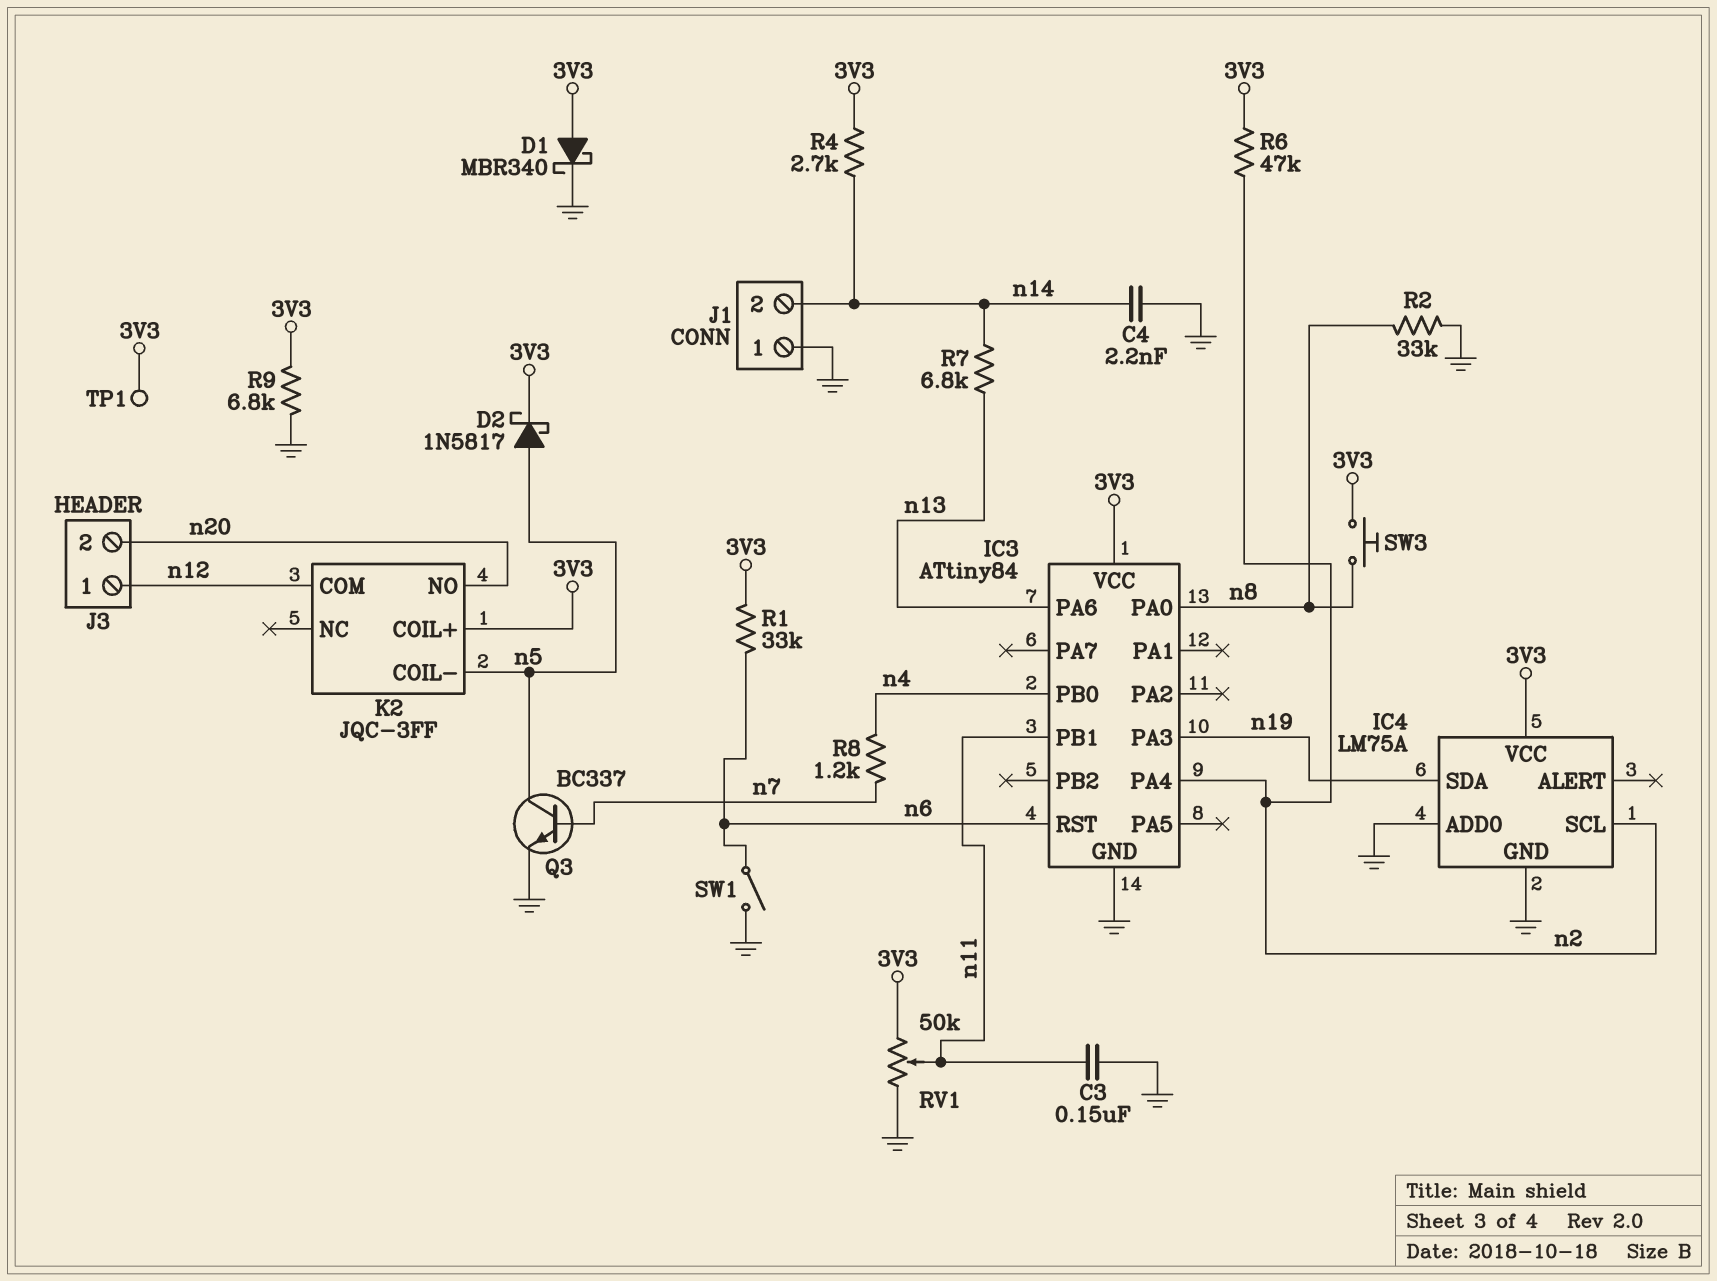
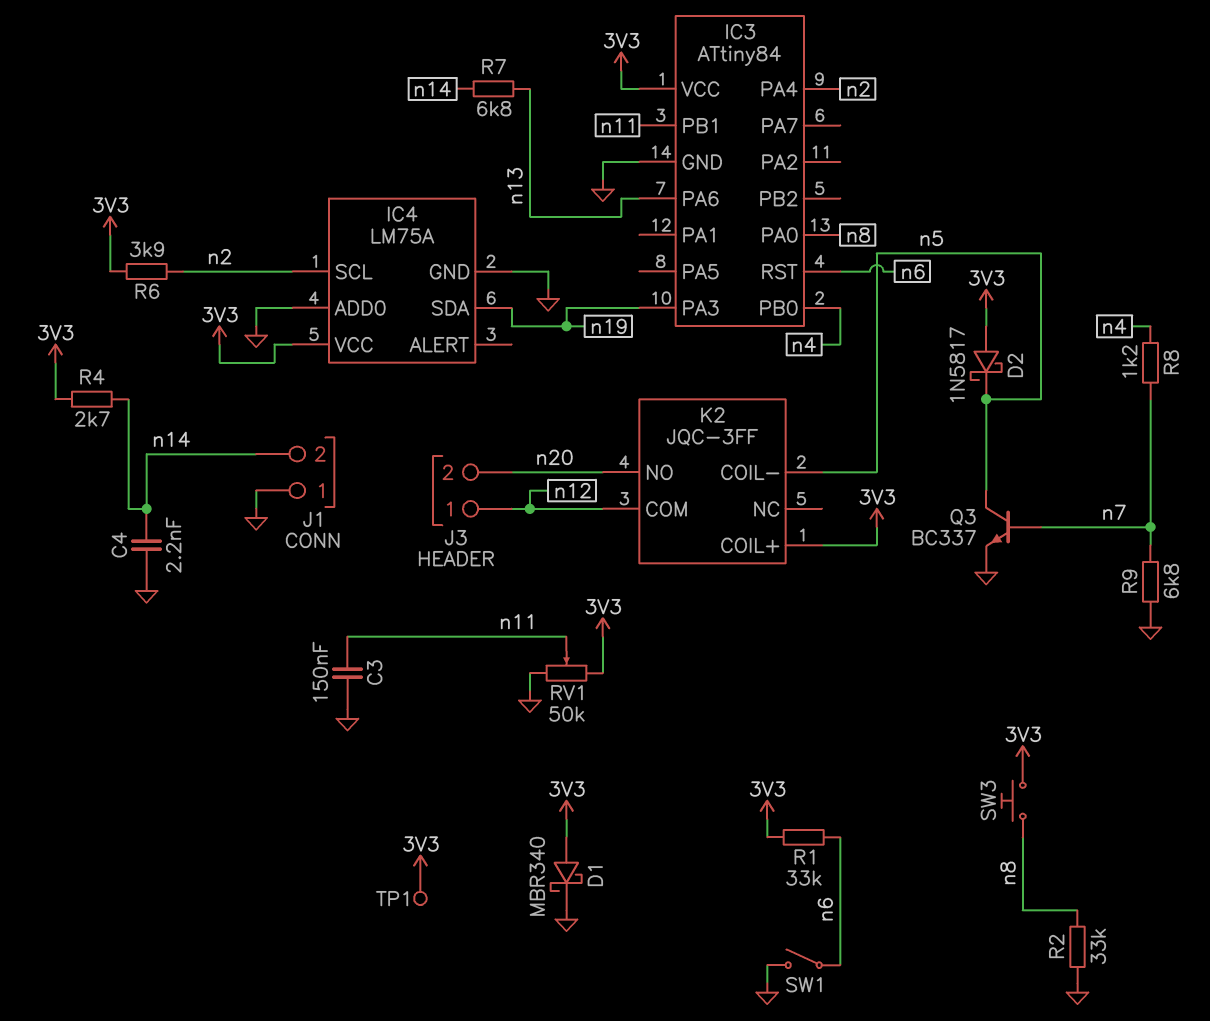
D2: schottky 1N5817 (A n5, K 3V3) -> schottky 1N5817 (A 3V3, K n5)
R6: 47k (3V3, n2) -> 3.9k (3V3, n2)
R9: 6.8k (3V3, GND) -> 6.8k (GND, n7)

